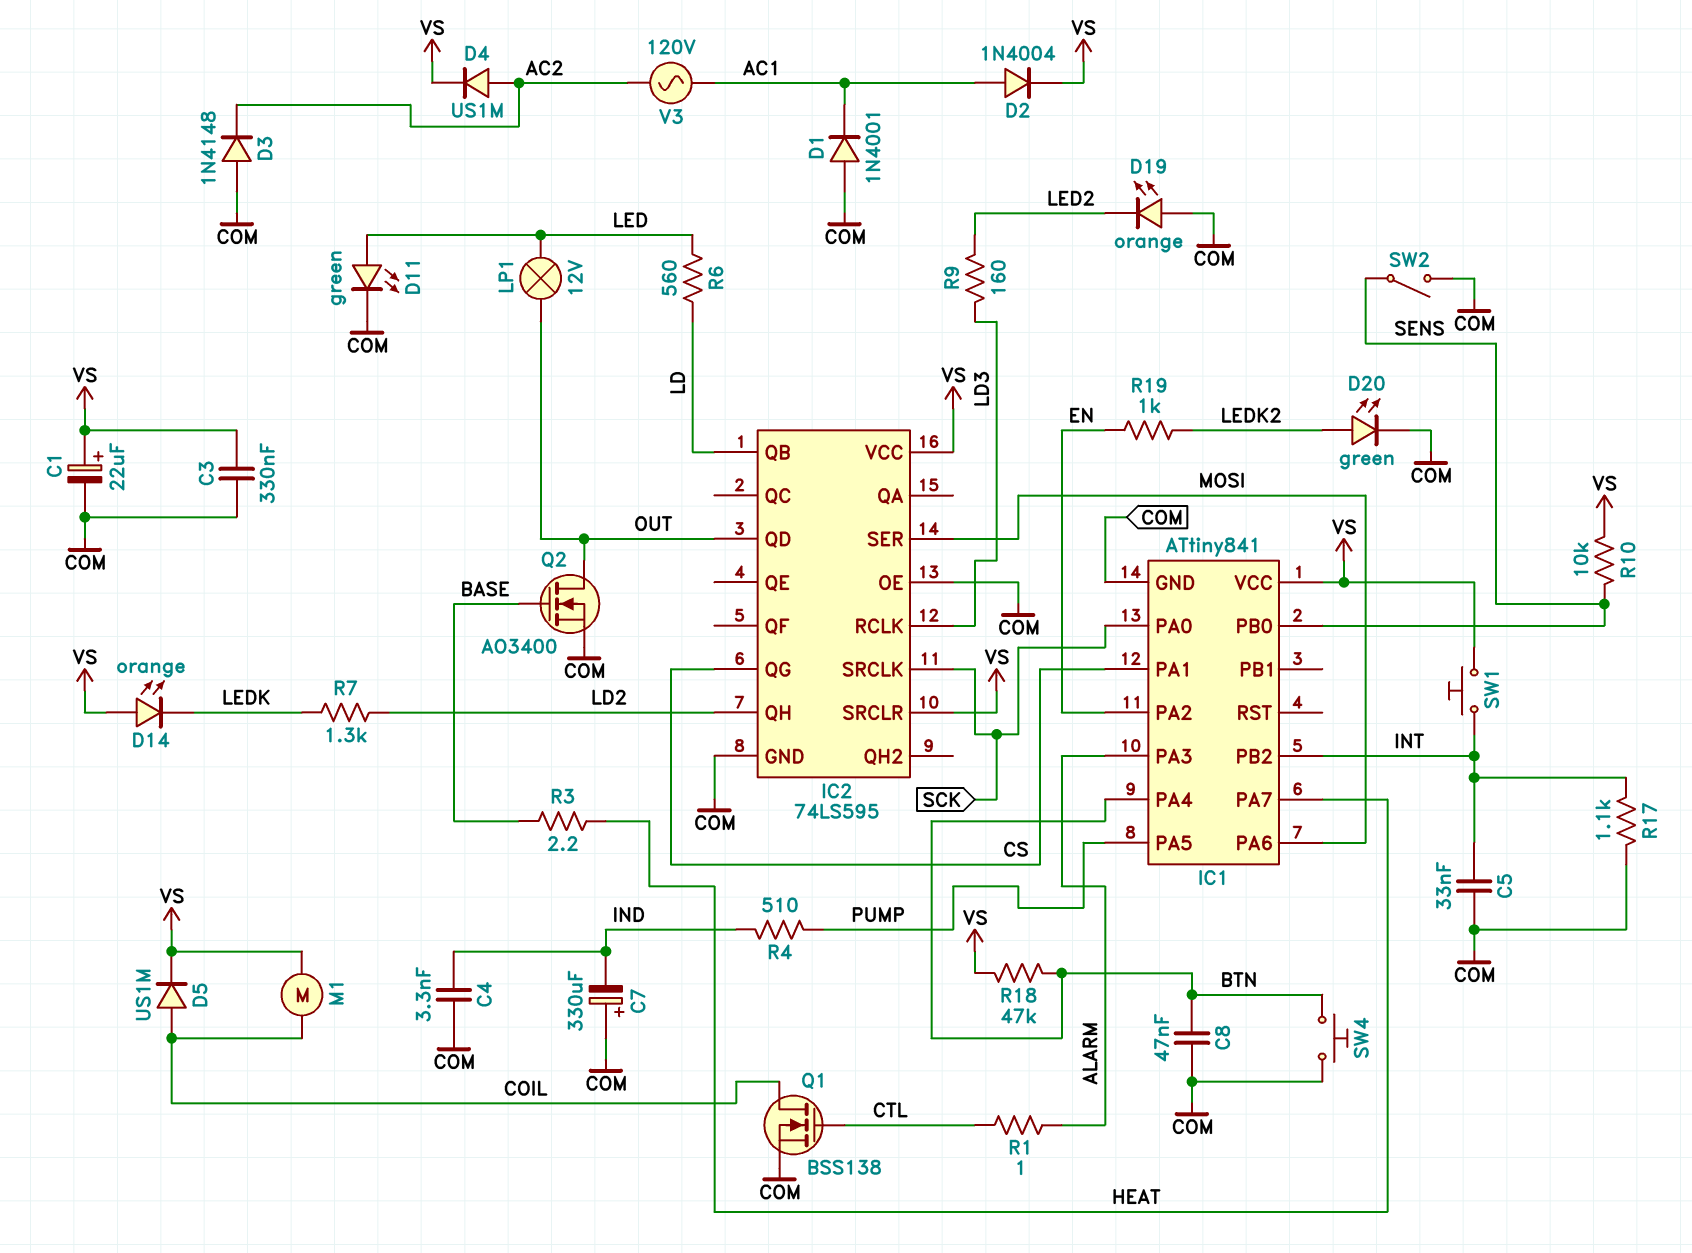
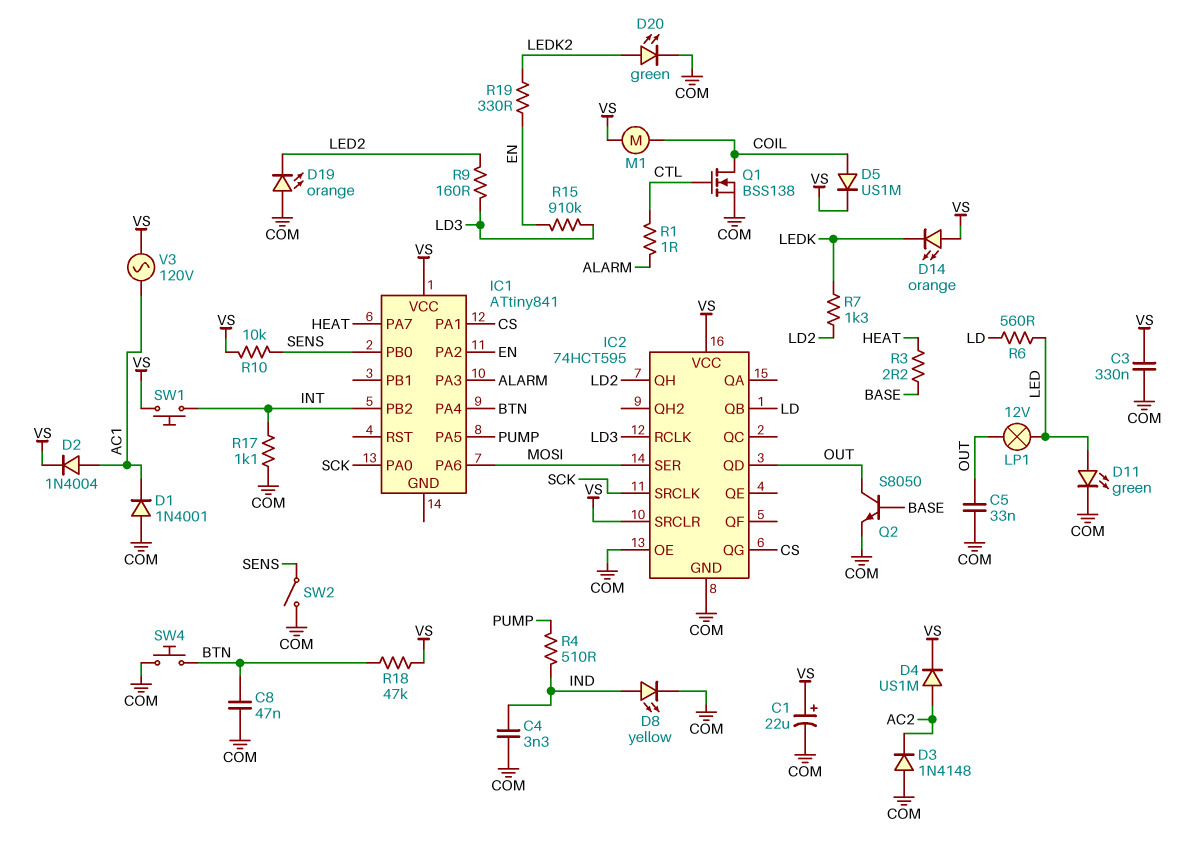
C5: 33nF (COM, INT) -> 33nF (COM, OUT)
C7: 330uF (plus COM, minus IND) -> none
D8: none -> LED yellow (A IND, K COM)
IC1 pin GND: COM -> none
IC2: 74LS595 -> 74HCT595
Q2: NMOS AO3400 (G BASE, D OUT, S COM) -> NPN S8050 (B BASE, C OUT, E COM)
R15: none -> 910k (EN, LD3)
R19: 1k (EN, LEDK2) -> 330 (EN, LEDK2)
V3: AC 120V (AC1, AC2) -> AC 120V (AC1, VS)

